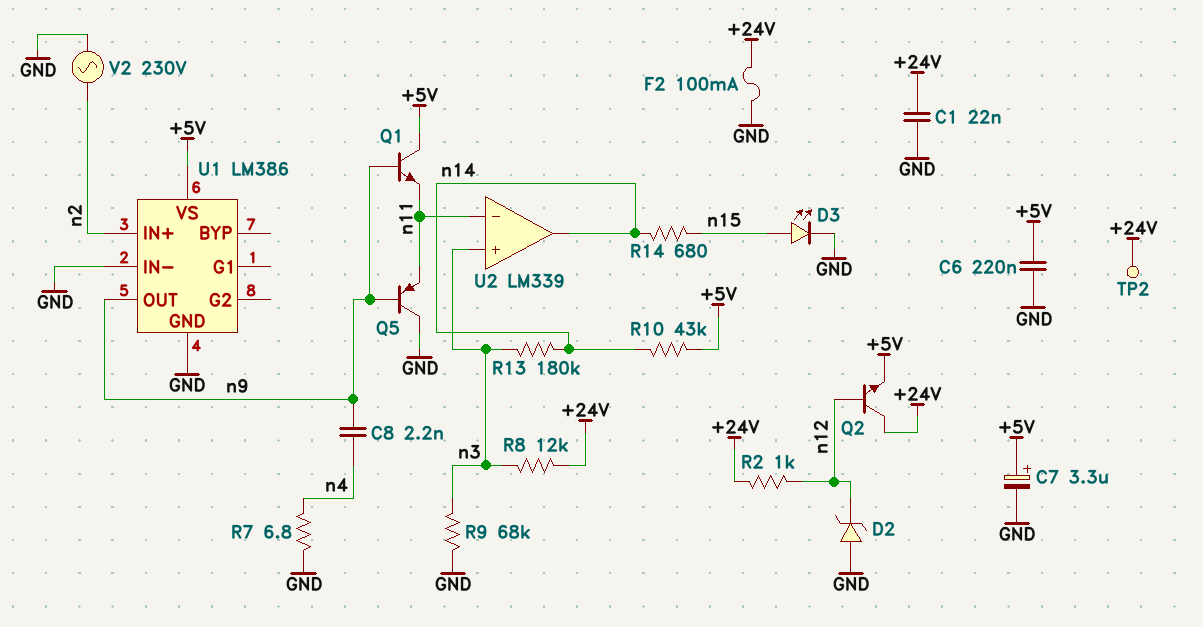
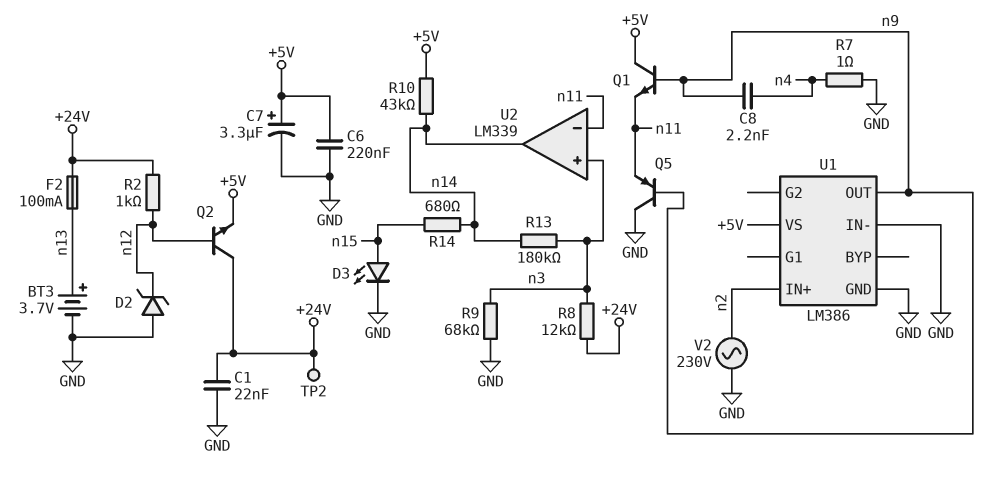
BT3: none -> 3.7V (plus n13, minus GND)
F2: 100mA (+24V, GND) -> 100mA (+24V, n13)
R7: 6.8 (GND, n4) -> 1 (GND, n4)

